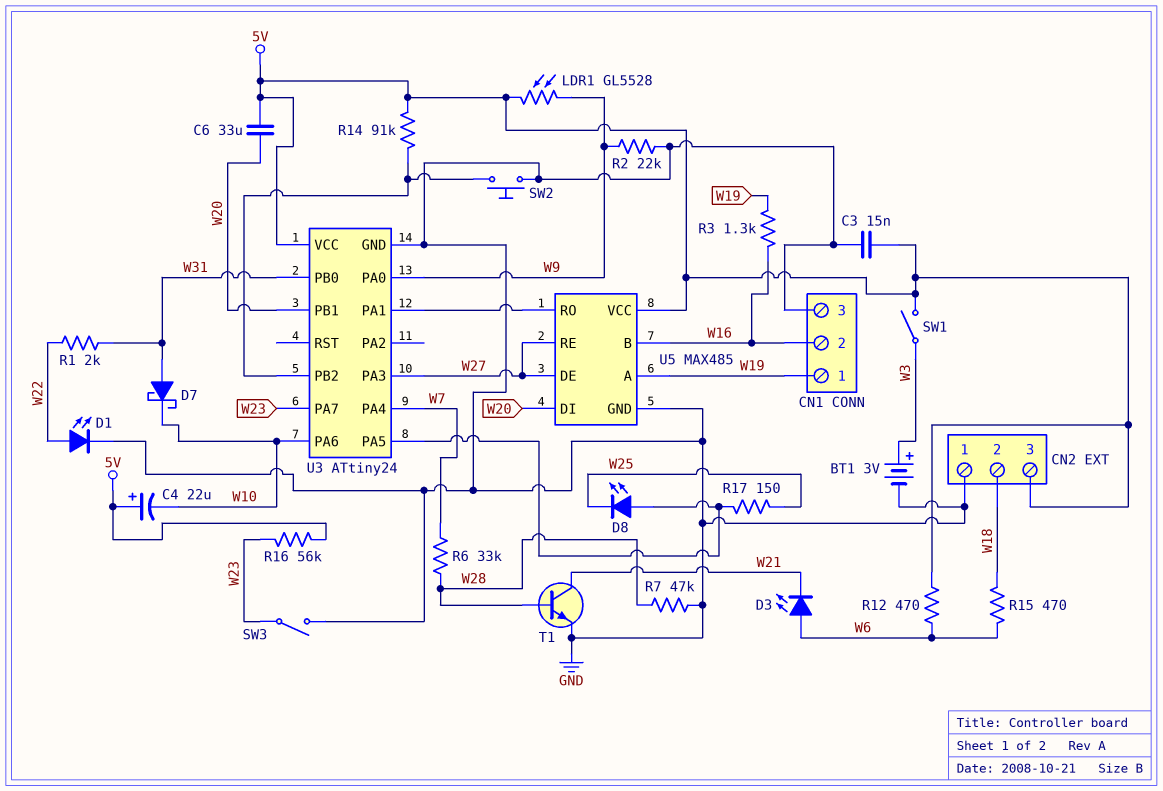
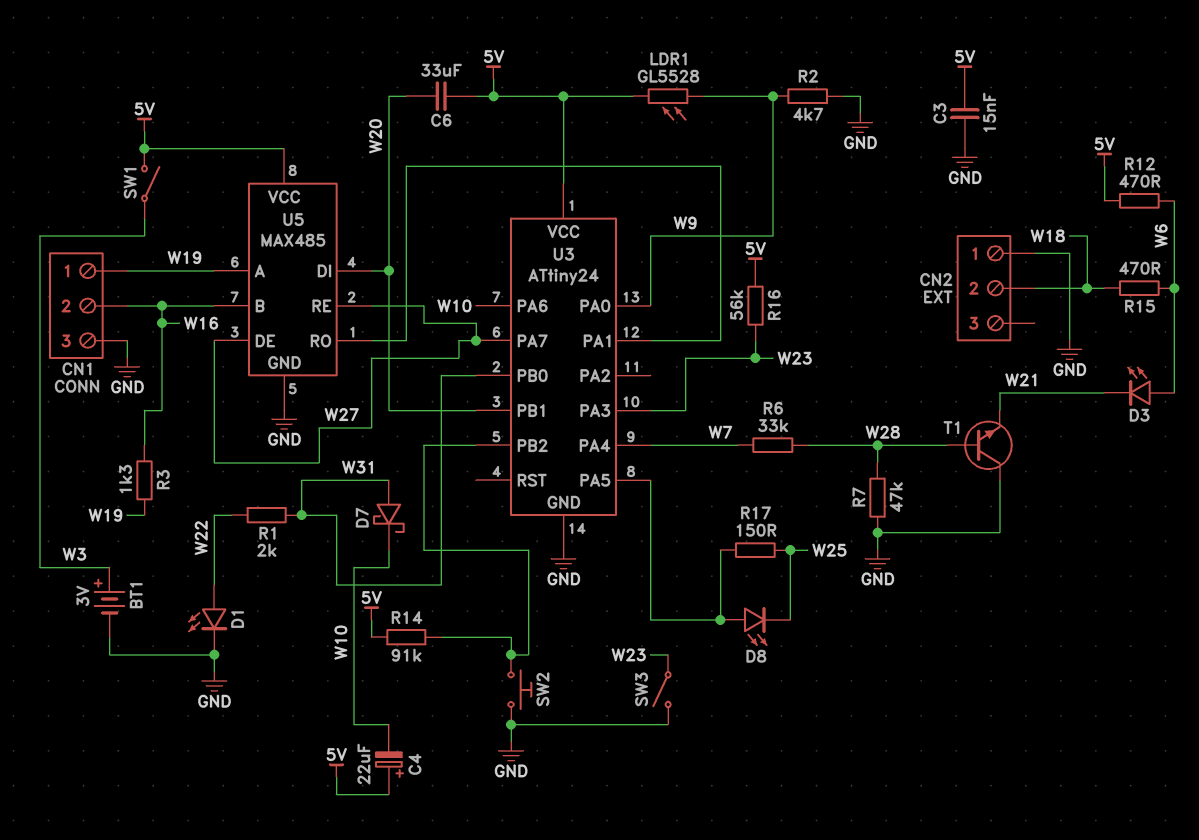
CN2 pin 3: 5V -> none
R2: 22k (GND, W9) -> 4.7k (GND, W9)
T1: NPN (B W28, C W21, E GND) -> NPN (B W28, C GND, E W21)
U3 pin PA3: W27 -> W23
U3 pin PA7: W23 -> W27

